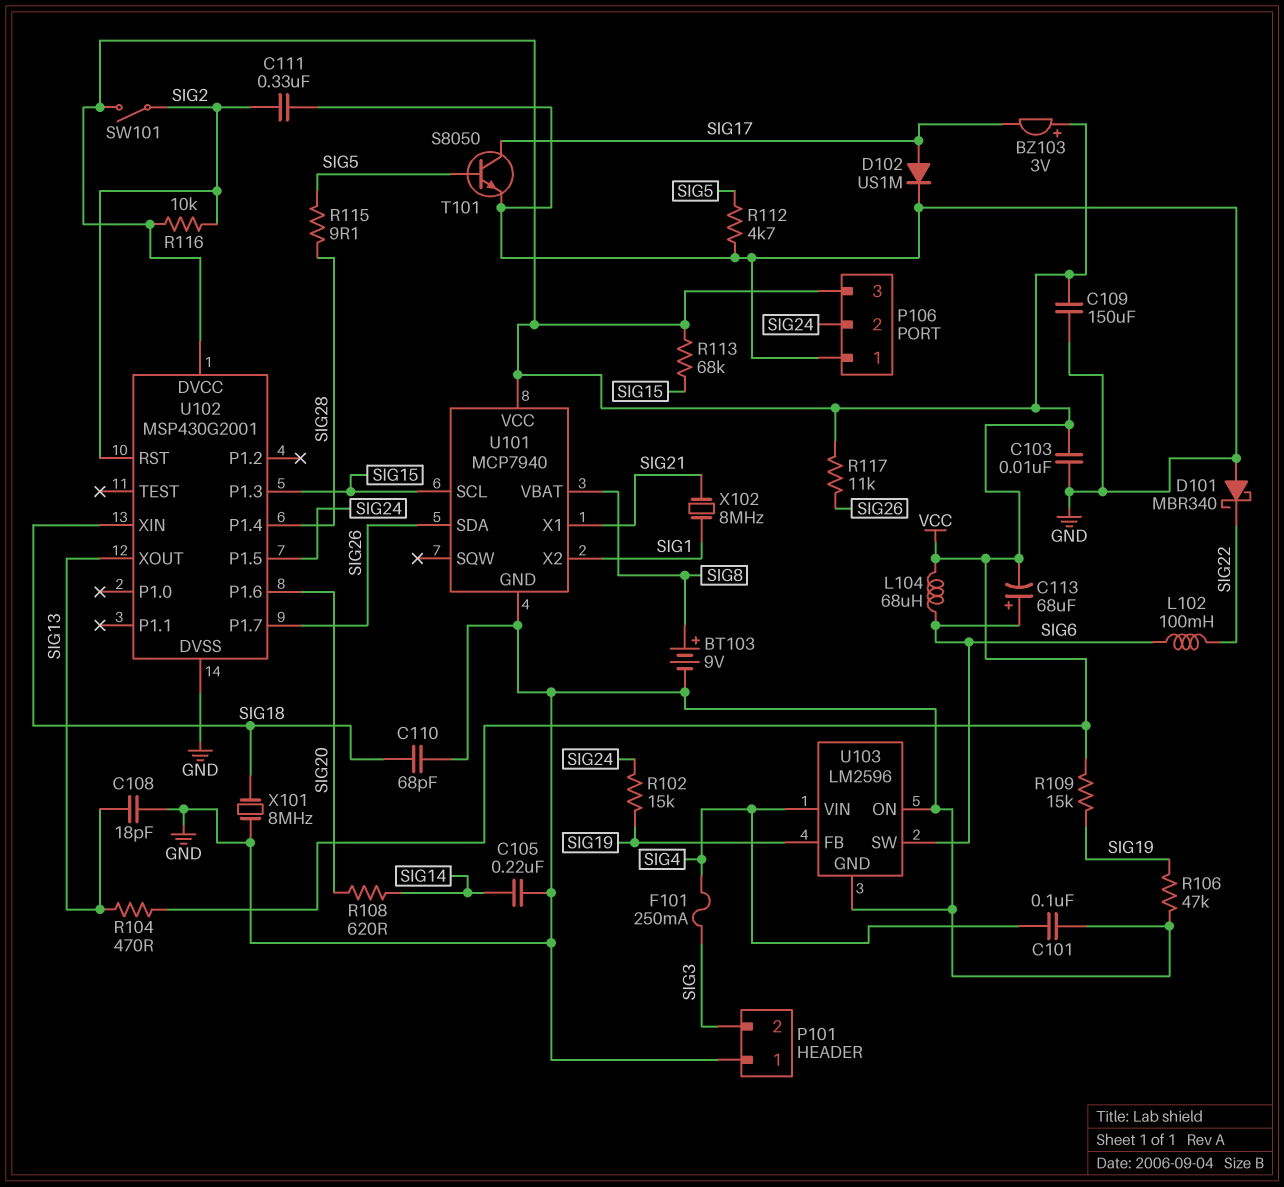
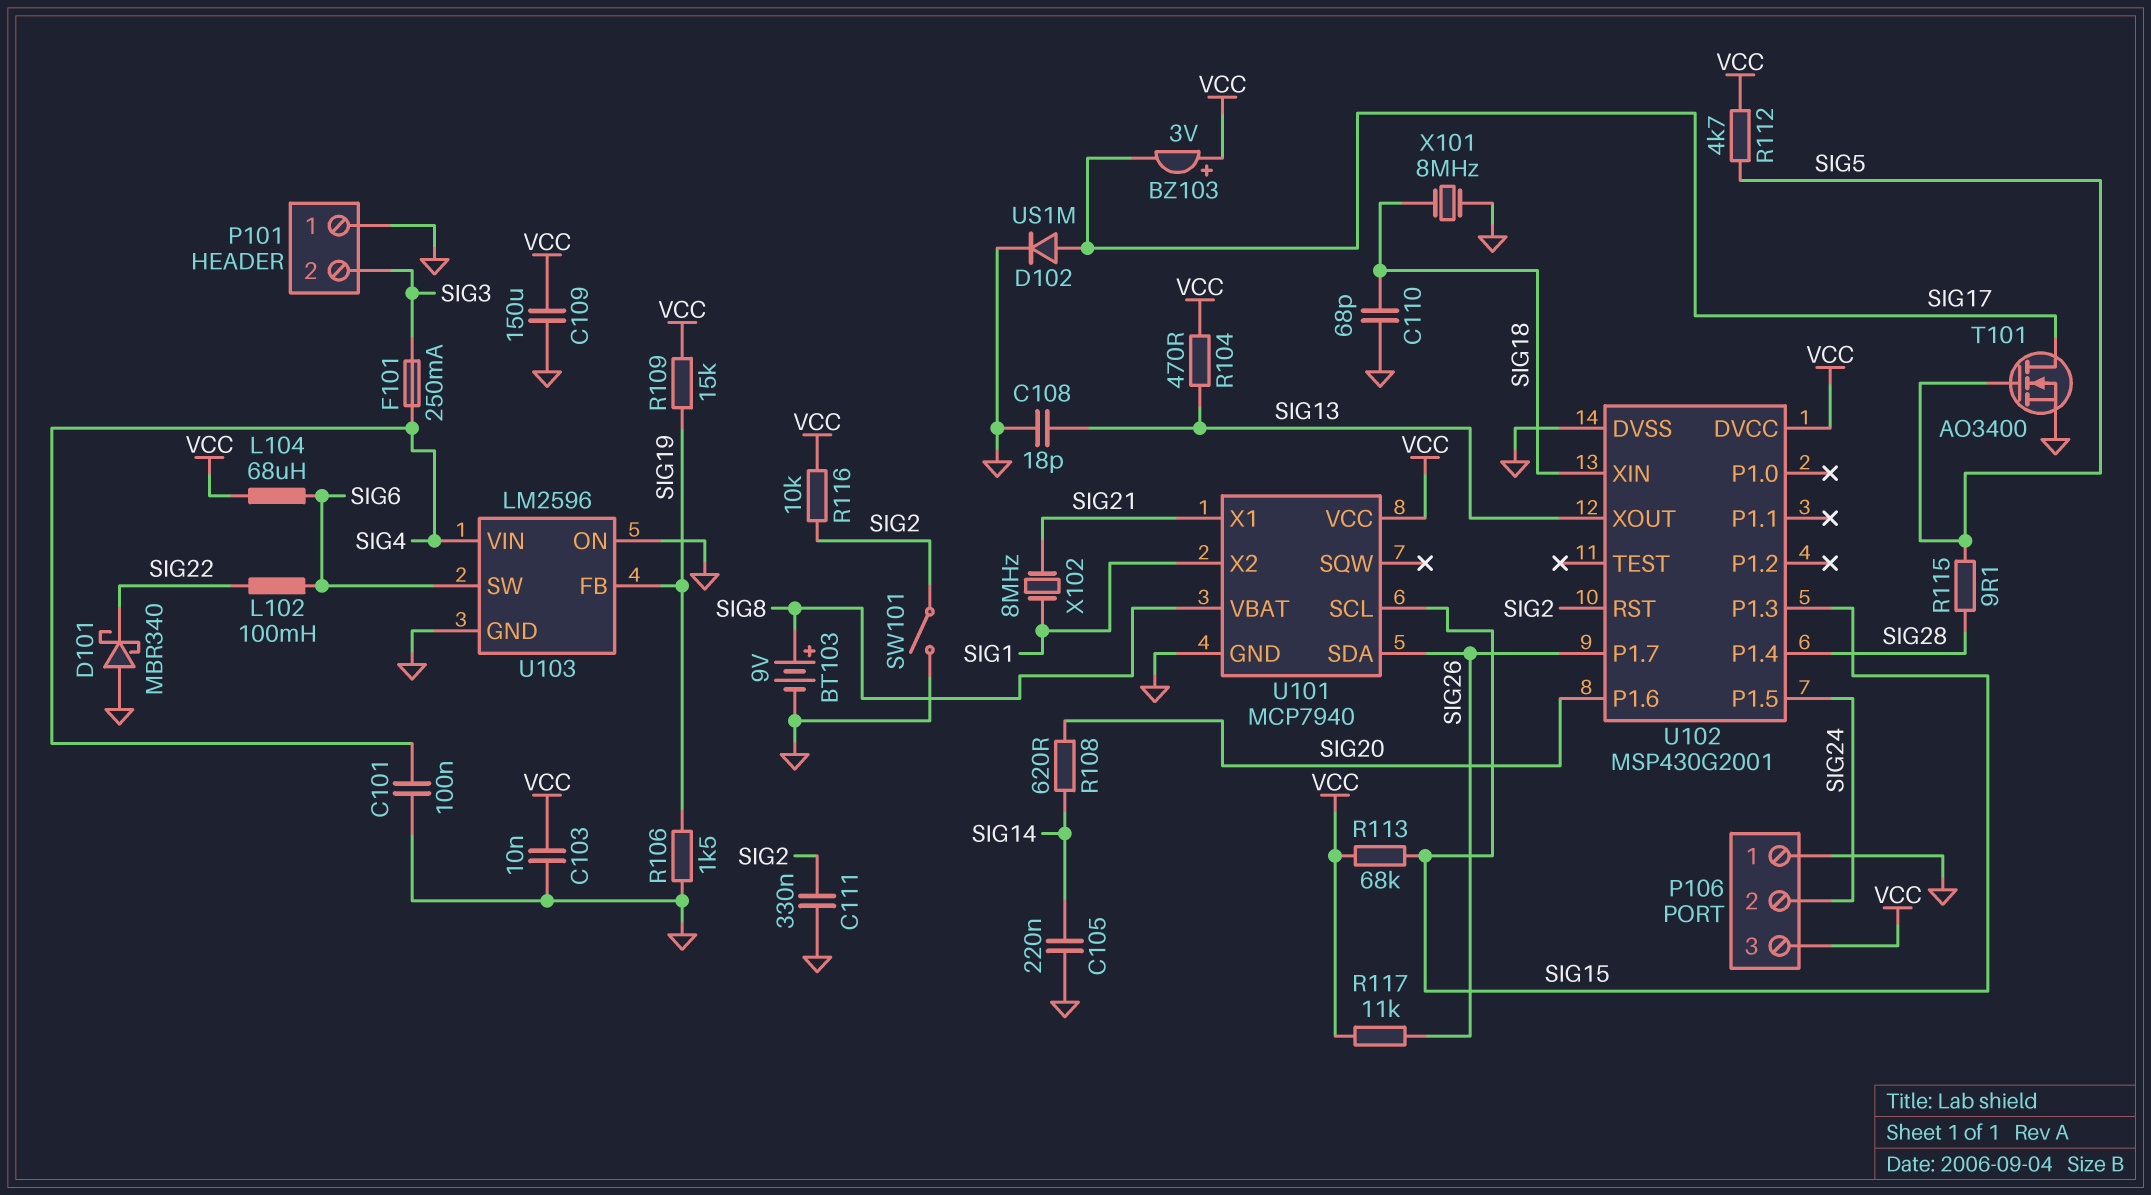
C113: 68uF (plus SIG6, minus VCC) -> none
R102: 15k (SIG19, SIG24) -> none
R106: 47k (GND, SIG19) -> 1.5k (GND, SIG19)
R112: 4.7k (GND, SIG5) -> 4.7k (SIG5, VCC)
SW101: switch (SIG2, VCC) -> switch (GND, SIG2)
T101: NPN S8050 (B SIG5, C SIG17, E GND) -> NMOS AO3400 (G SIG5, D SIG17, S GND)

